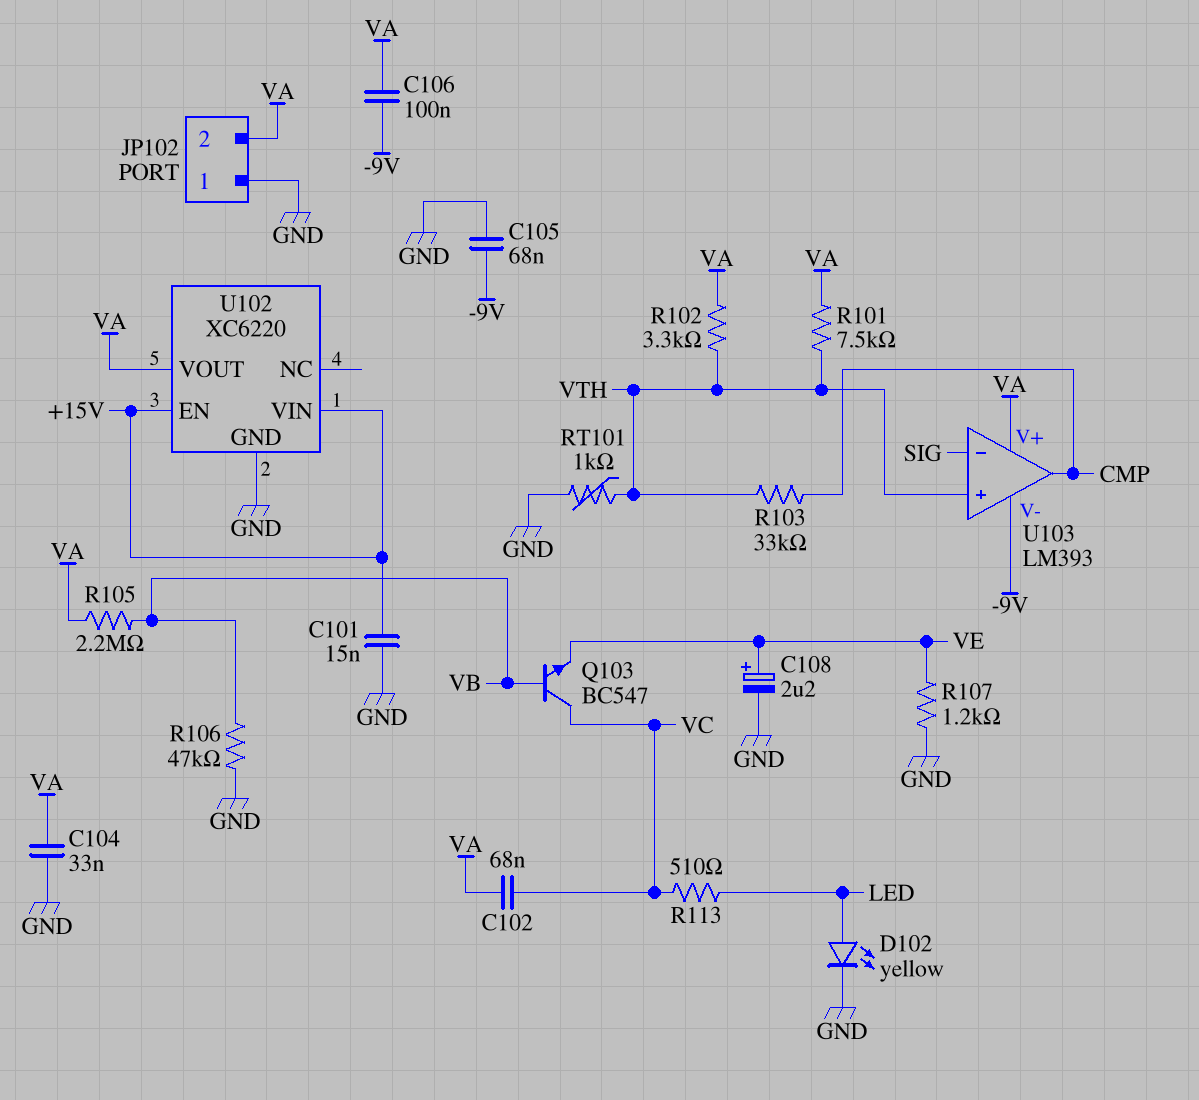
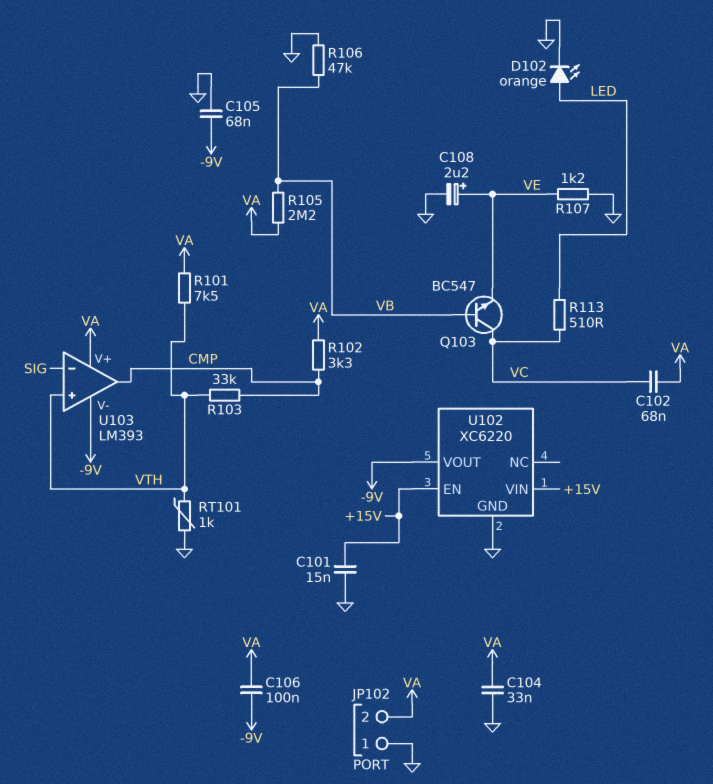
D102: LED yellow (A LED, K GND) -> LED orange (A LED, K GND)
R102: 3.3k (VA, VTH) -> 3.3k (CMP, VA)
U102 pin VOUT: VA -> -9V

